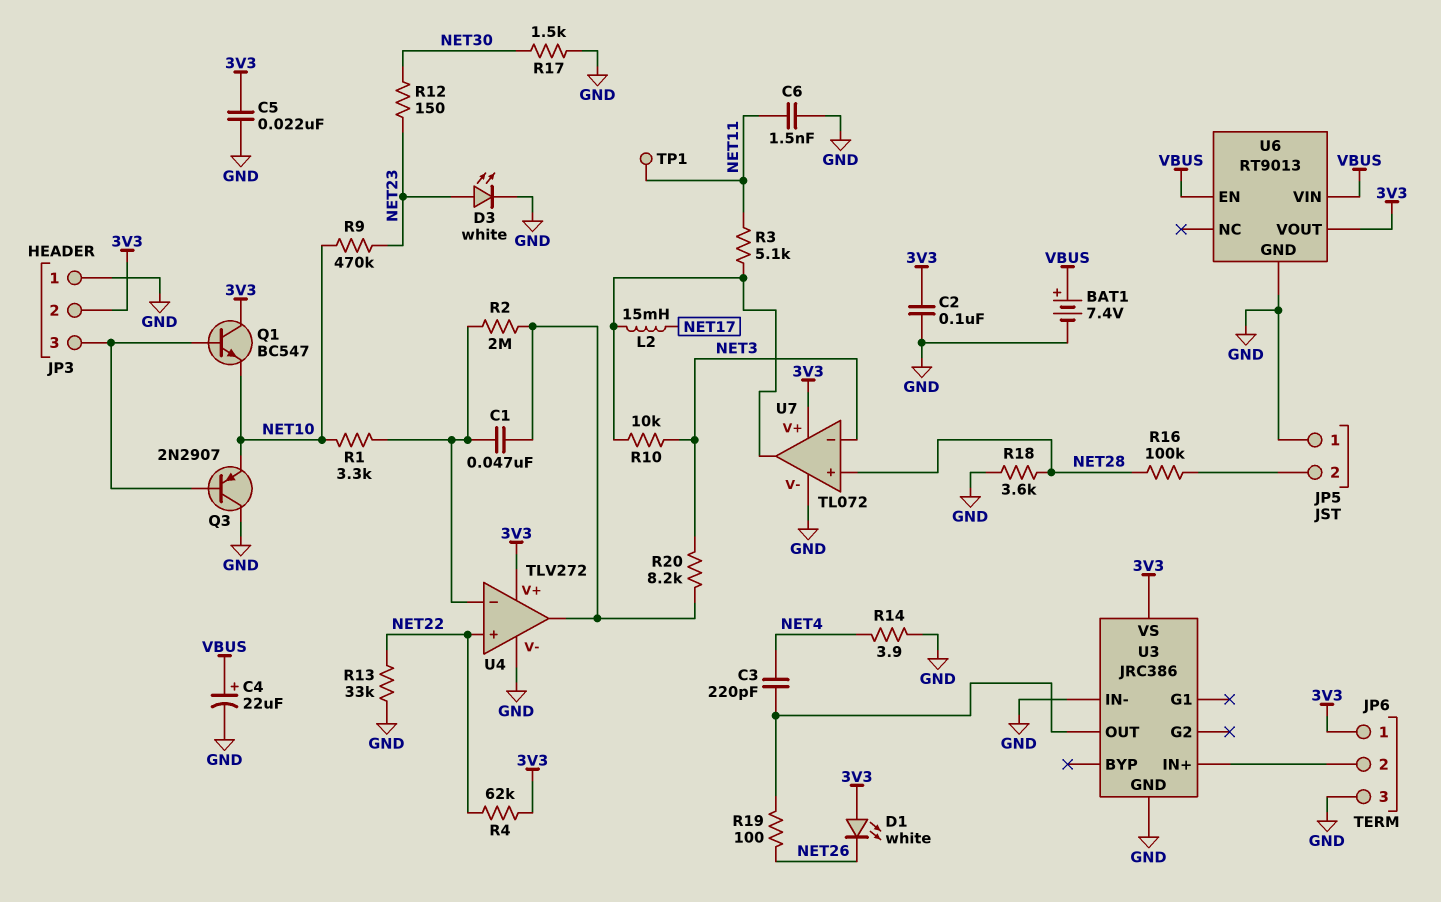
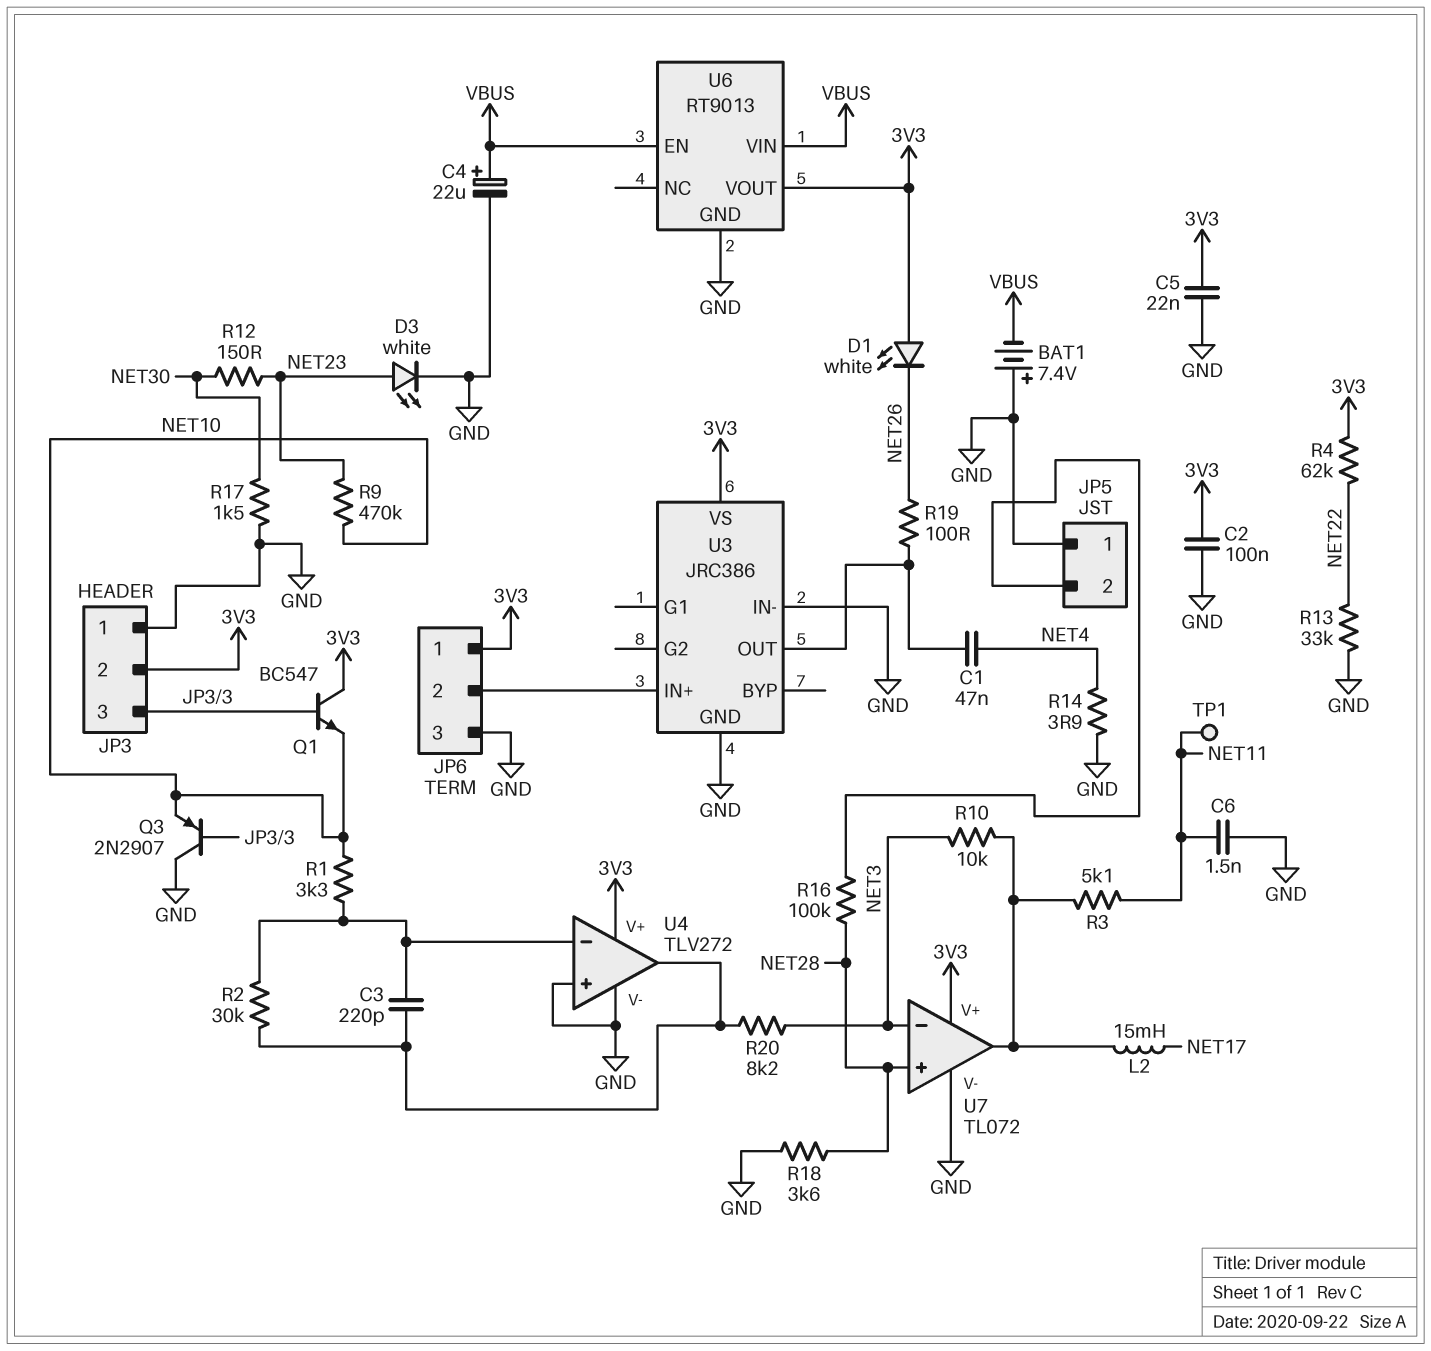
BAT1: 7.4V (plus VBUS, minus GND) -> 7.4V (plus GND, minus VBUS)
C1: 47nF (U4/in-, U4/out) -> 47nF (NET4, U3/OUT)
C3: 220pF (NET4, U3/OUT) -> 220pF (U4/in-, U4/out)
R2: 2M (U4/in-, U4/out) -> 30k (U4/in-, U4/out)
U4 pin in+: NET22 -> GND

